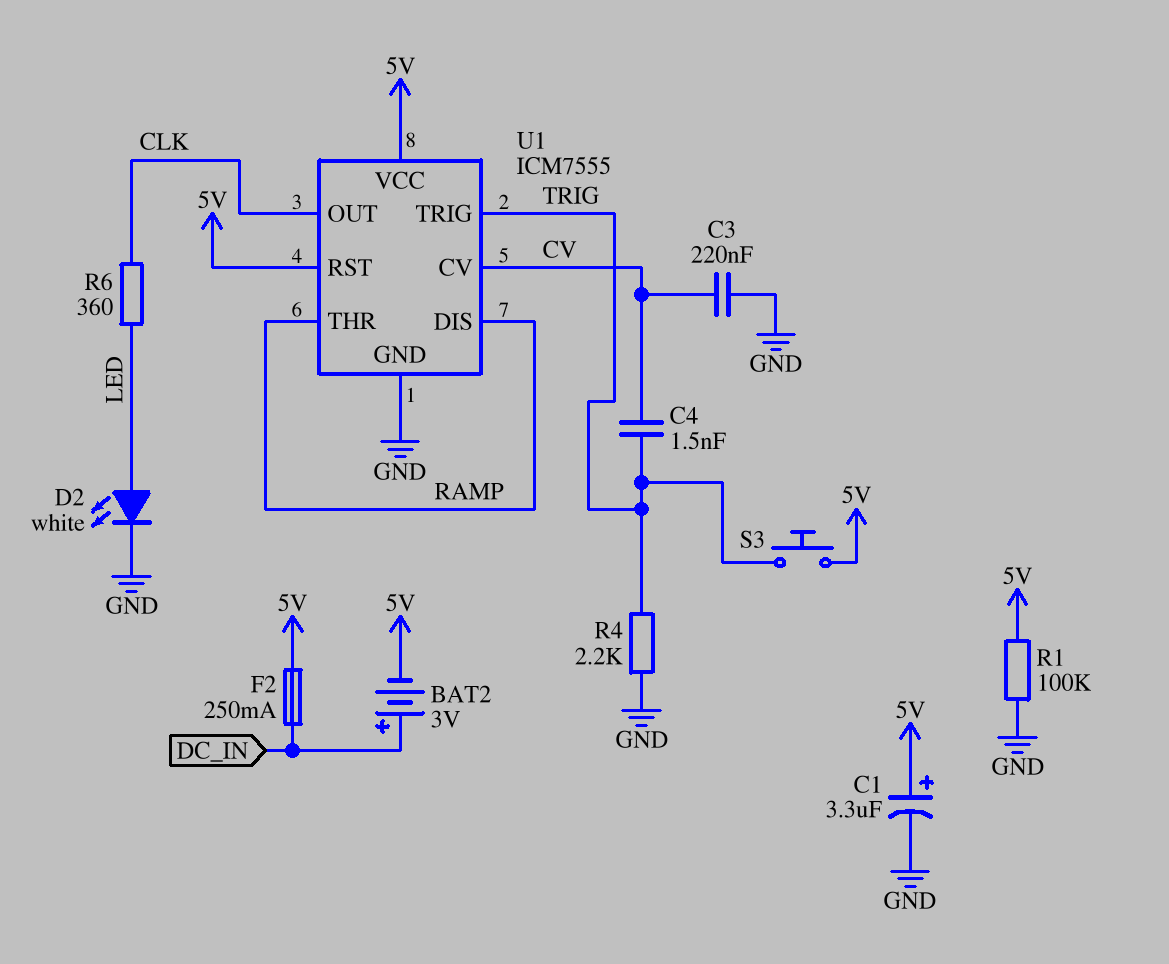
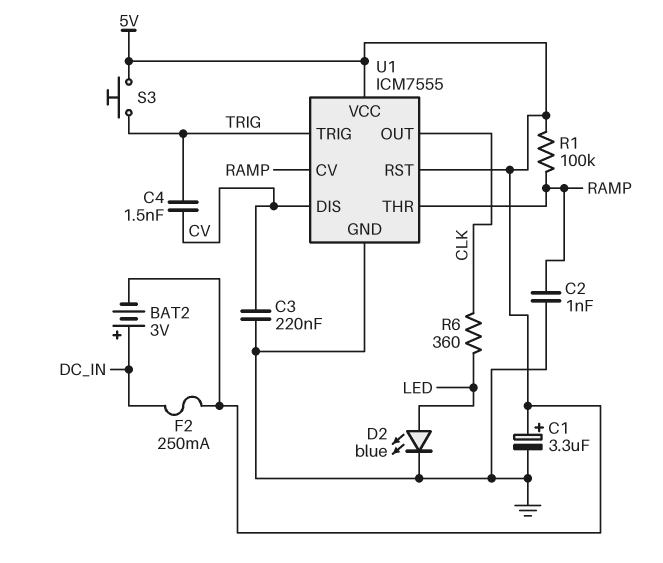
C2: none -> 1nF (GND, RAMP)
D2: LED white (A LED, K GND) -> LED blue (A LED, K GND)
R1: 100k (5V, GND) -> 100k (5V, RAMP)
R4: 2.2k (GND, TRIG) -> none
U1 pin CV: CV -> RAMP
U1 pin DIS: RAMP -> CV

